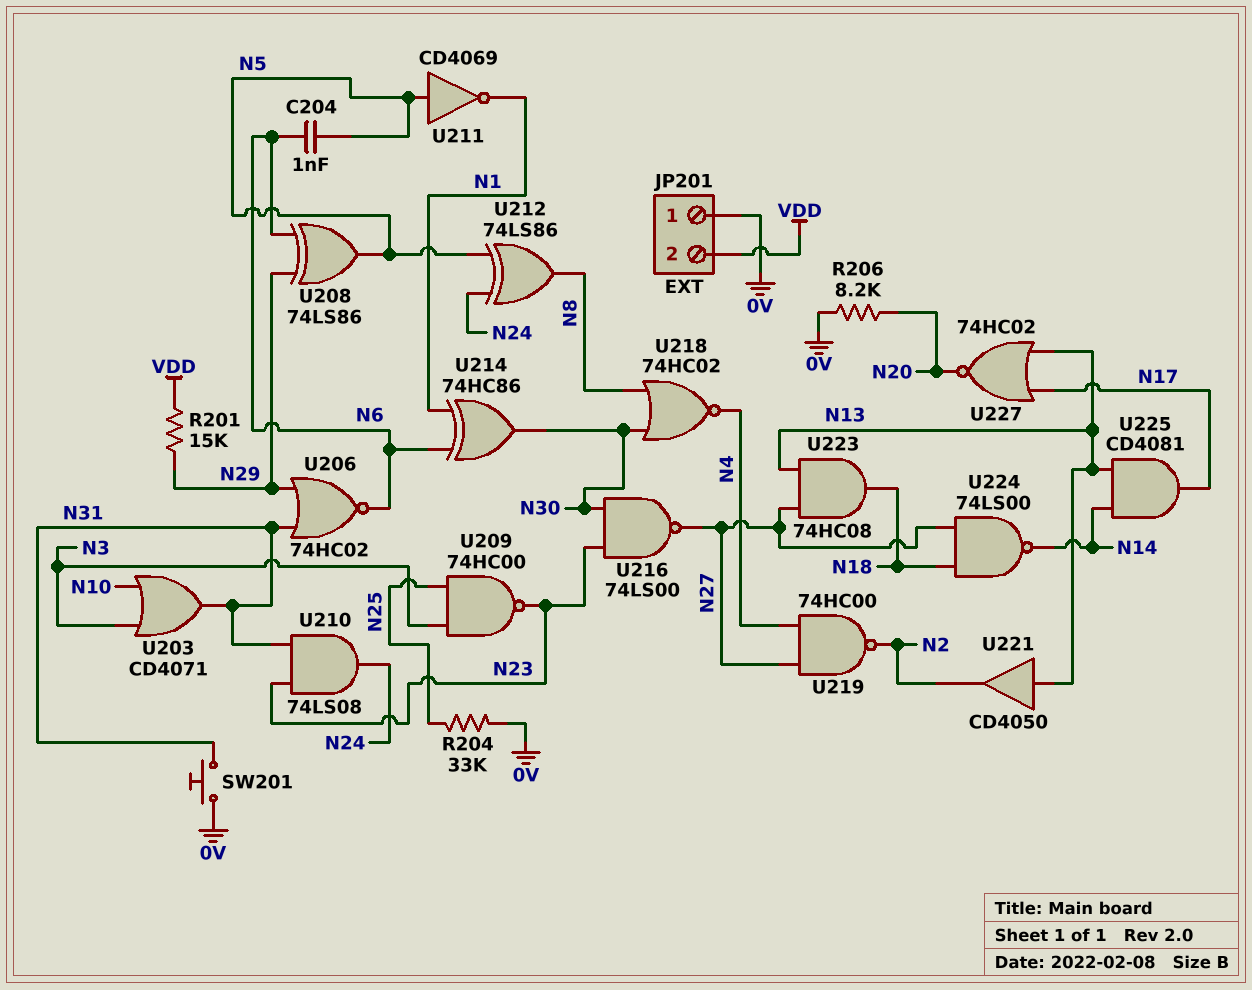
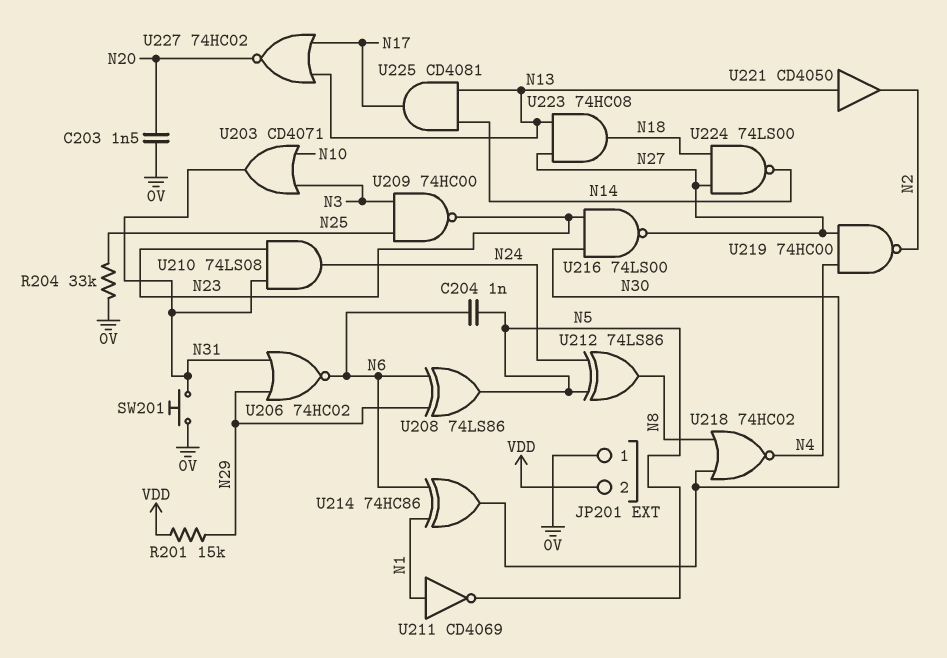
C203: none -> 1.5nF (0V, N20)
R206: 8.2k (0V, N20) -> none
U211: NOT CD4069 (in N5, out N1) -> NOT CD4069 (in N1, out N5)

